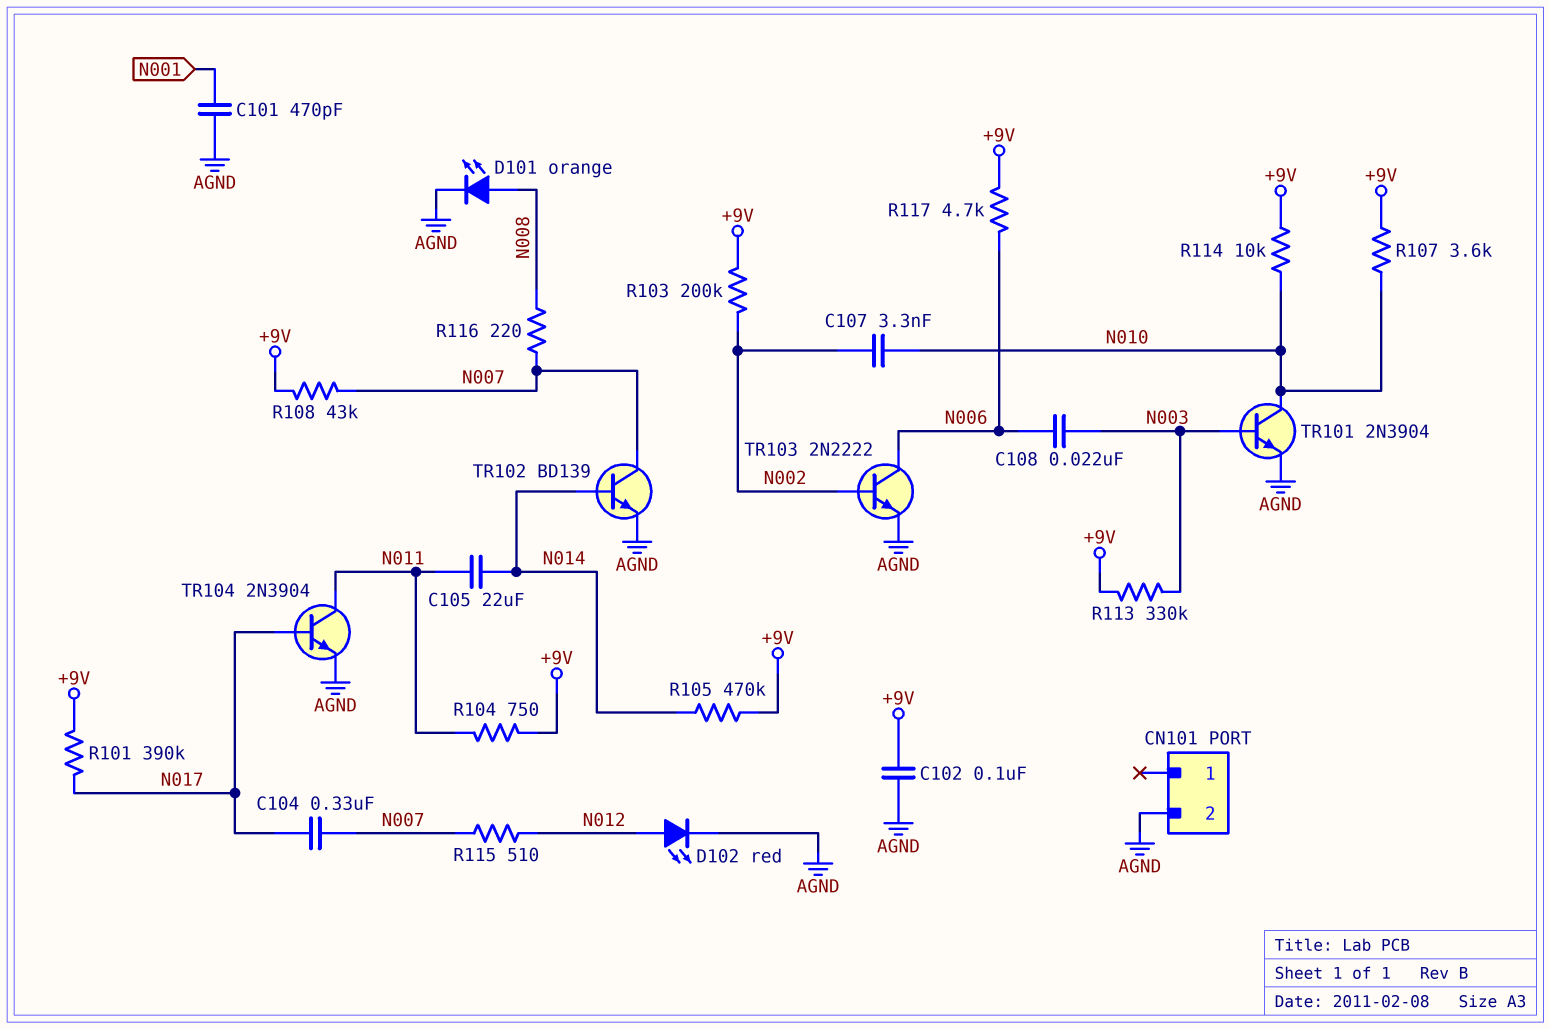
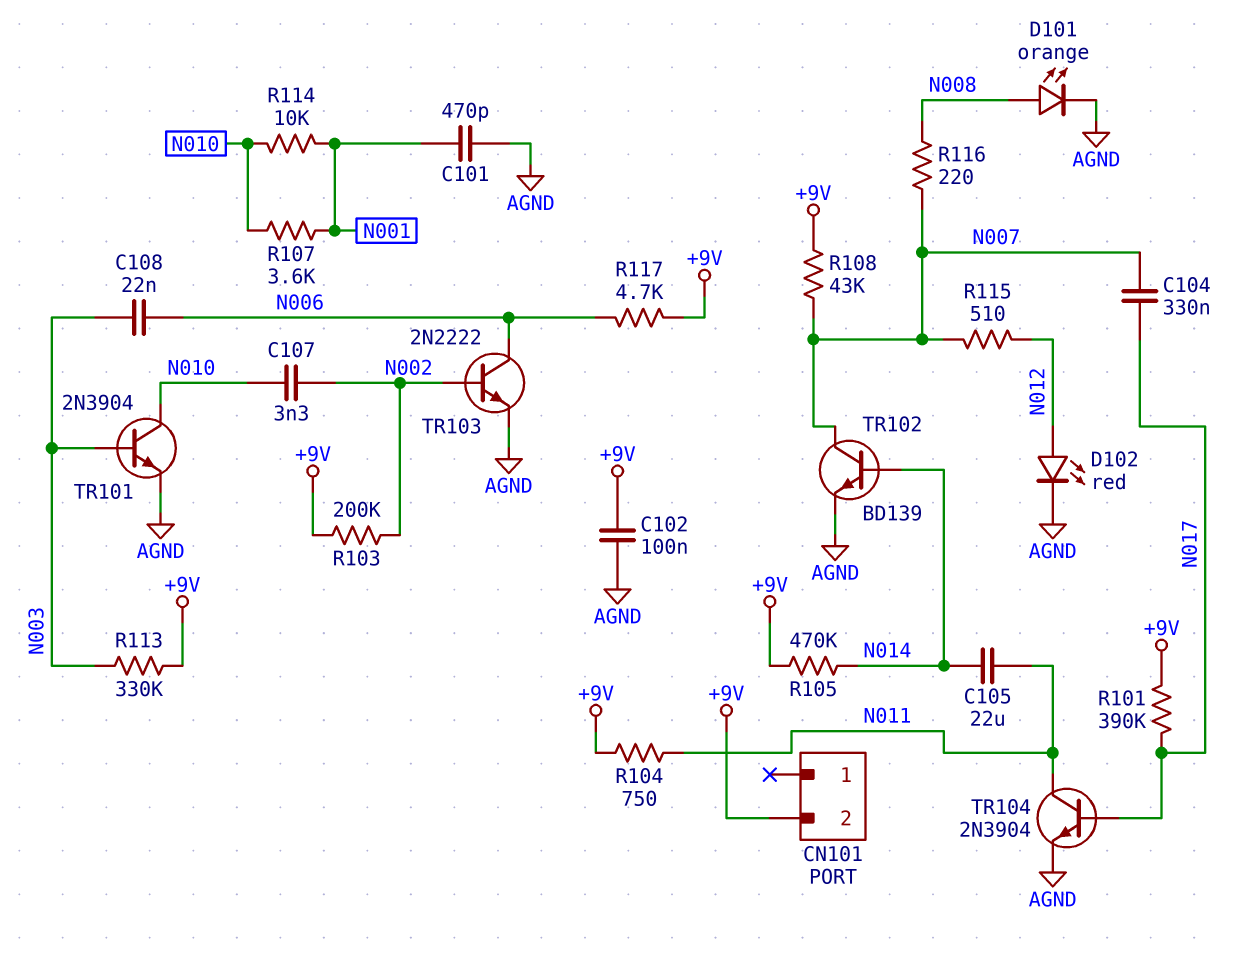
CN101 pin 2: AGND -> +9V
R107: 3.6k (+9V, N010) -> 3.6k (N001, N010)
R114: 10k (+9V, N010) -> 10k (N001, N010)

